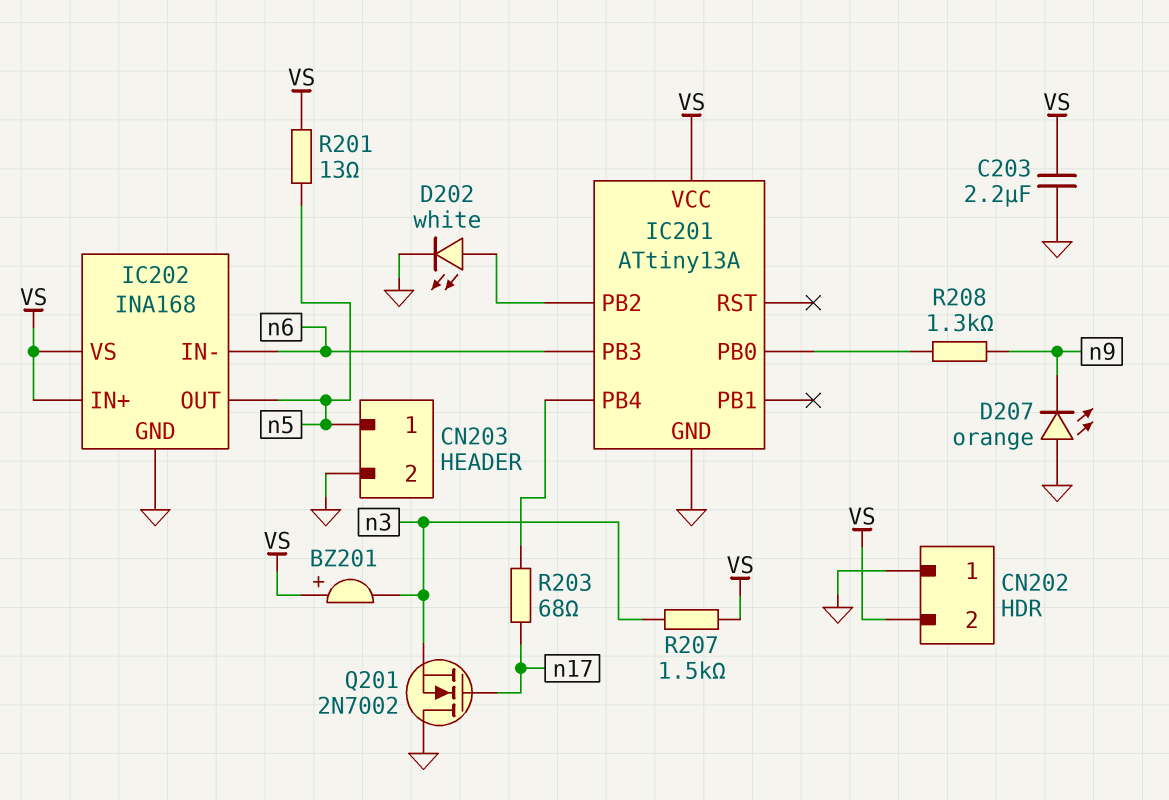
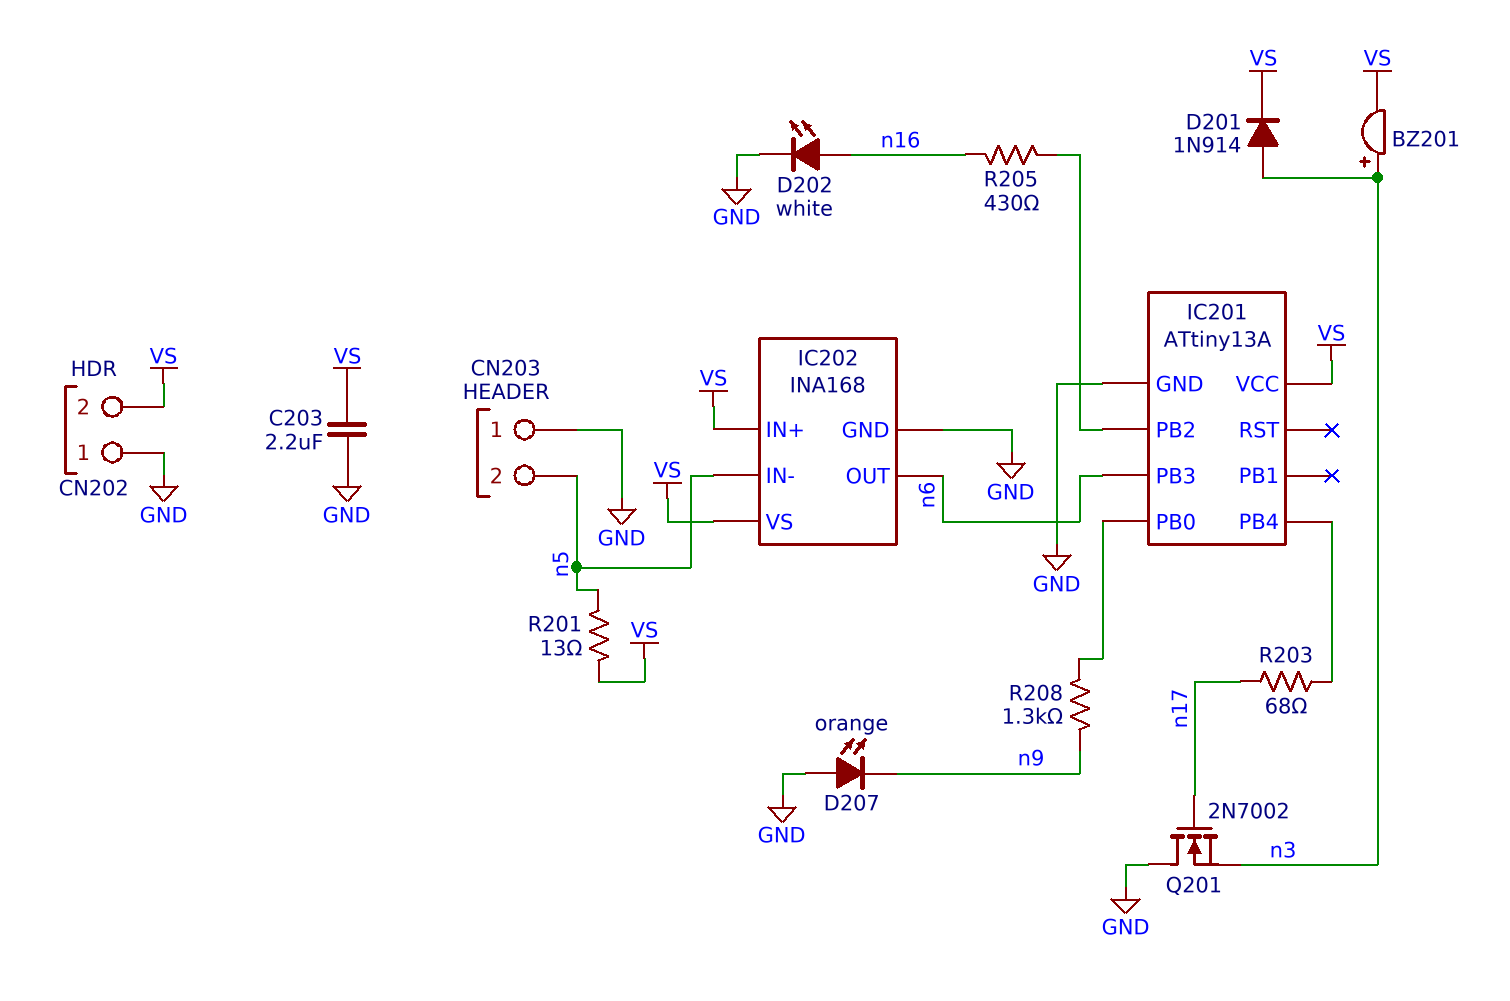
BZ201: buzzer (plus VS, minus n3) -> buzzer (plus n3, minus VS)
CN203 pin 1: n5 -> GND
CN203 pin 2: GND -> n5
D201: none -> diode 1N914 (A n3, K VS)
D202: LED white (A IC201/PB2, K GND) -> LED white (A n16, K GND)
IC202 pin IN-: n6 -> n5
IC202 pin OUT: n5 -> n6
R205: none -> 430 (IC201/PB2, n16)
R207: 1.5k (VS, n3) -> none

